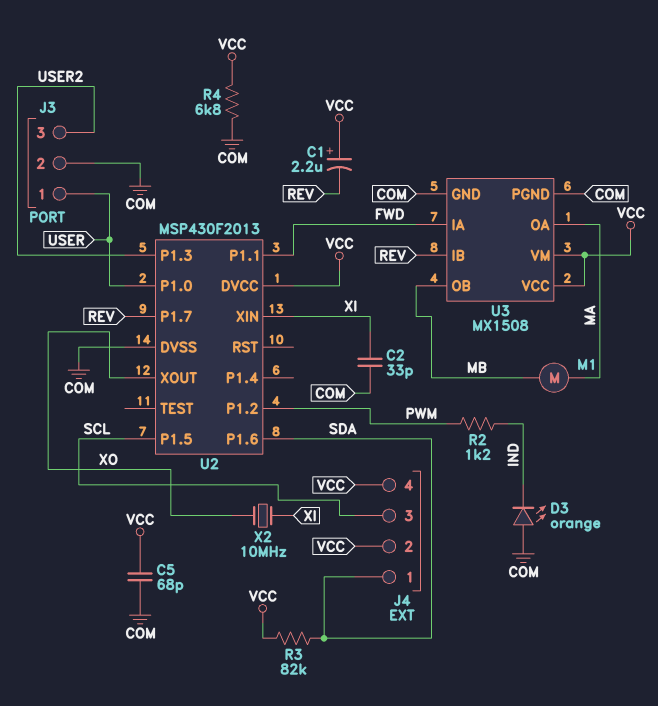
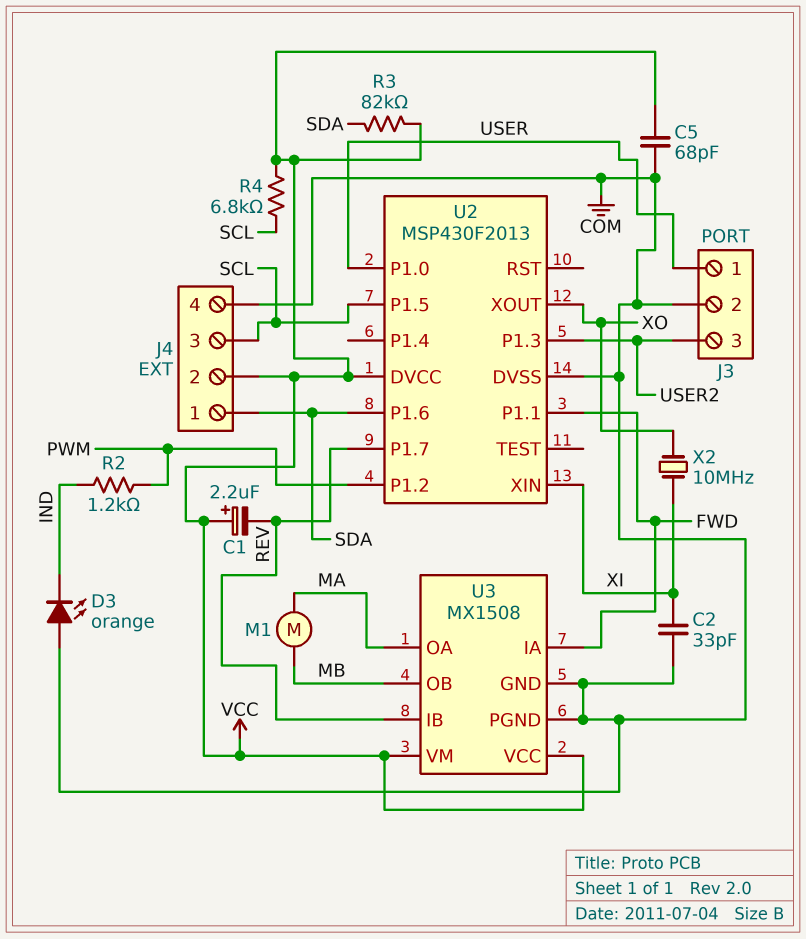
J4 pin 4: VCC -> COM
R4: 6.8k (COM, VCC) -> 6.8k (SCL, VCC)

